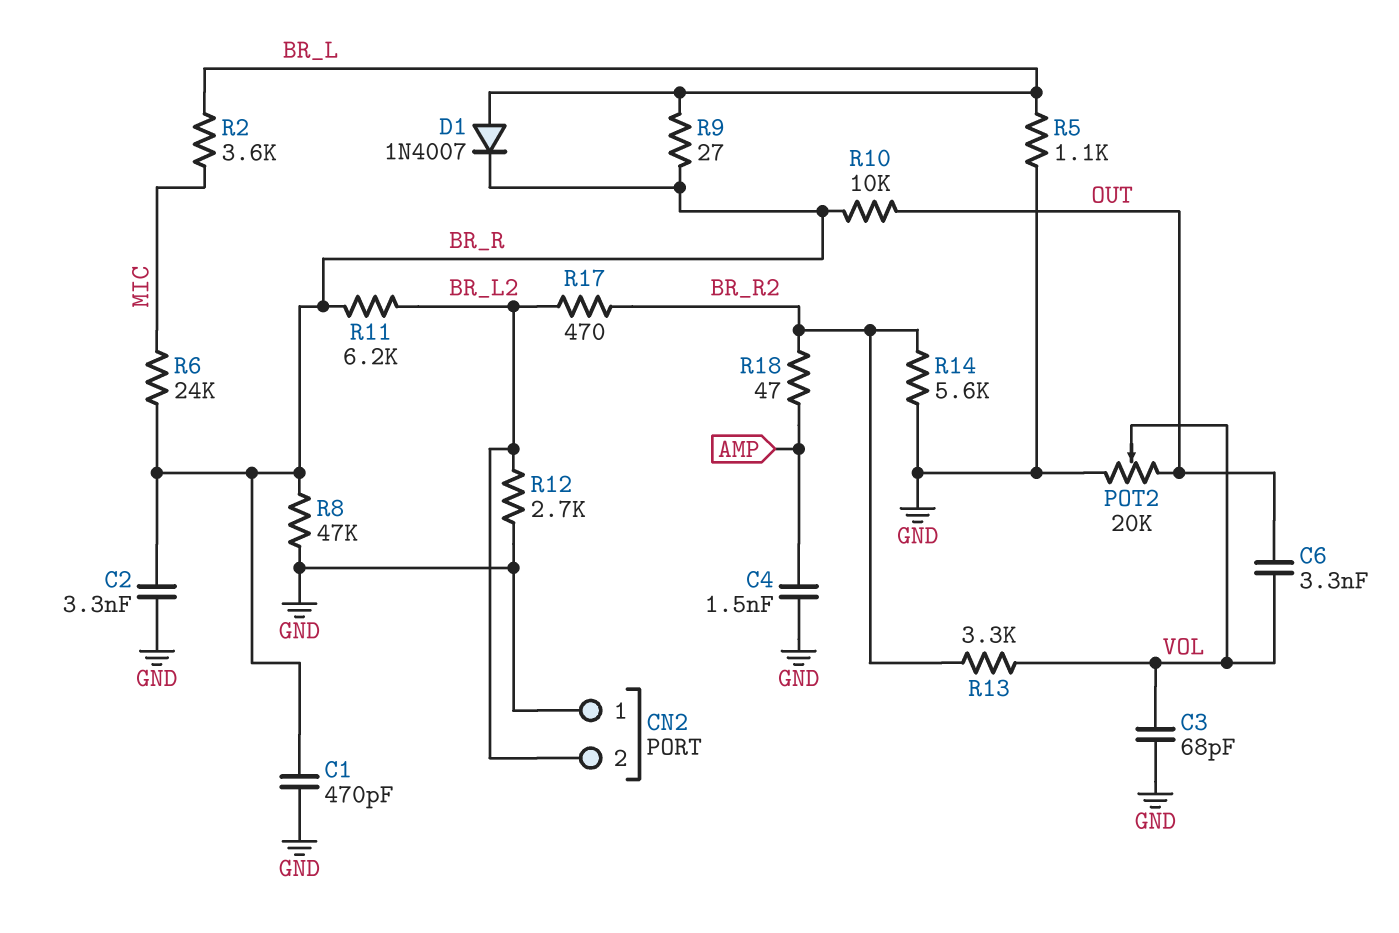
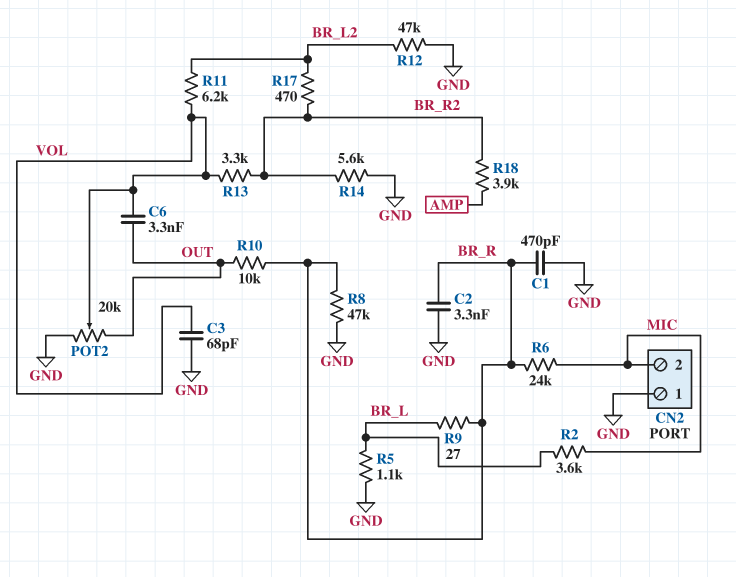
C4: 1.5nF (AMP, GND) -> none
CN2 pin 2: BR_L2 -> MIC
D1: diode 1N4007 (A BR_L, K BR_R) -> none
R11: 6.2k (BR_L2, BR_R) -> 6.2k (BR_L2, VOL)
R12: 2.7k (BR_L2, GND) -> 47k (BR_L2, GND)
R18: 47 (AMP, BR_R2) -> 3.9k (AMP, BR_R2)

